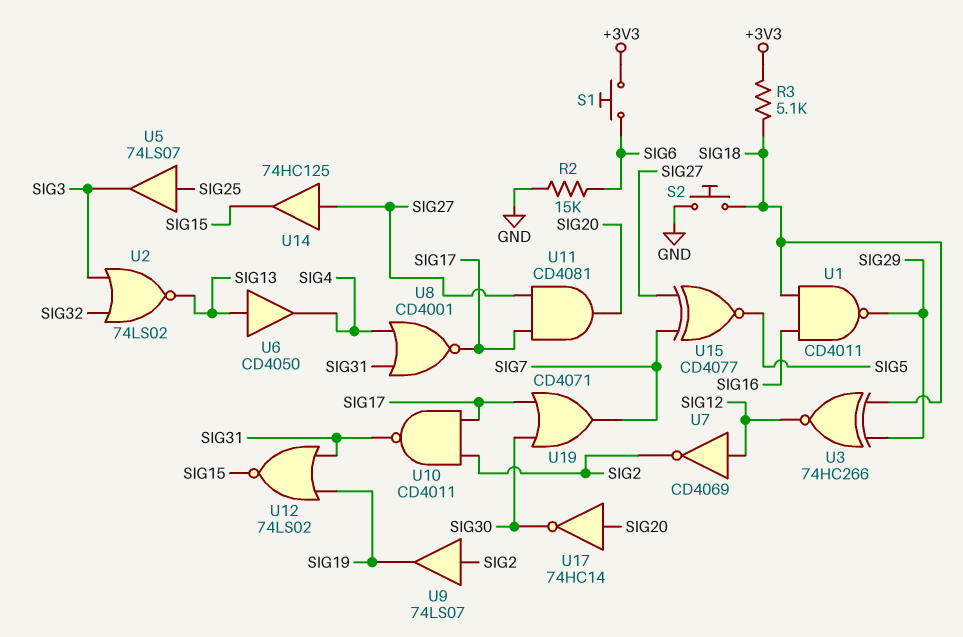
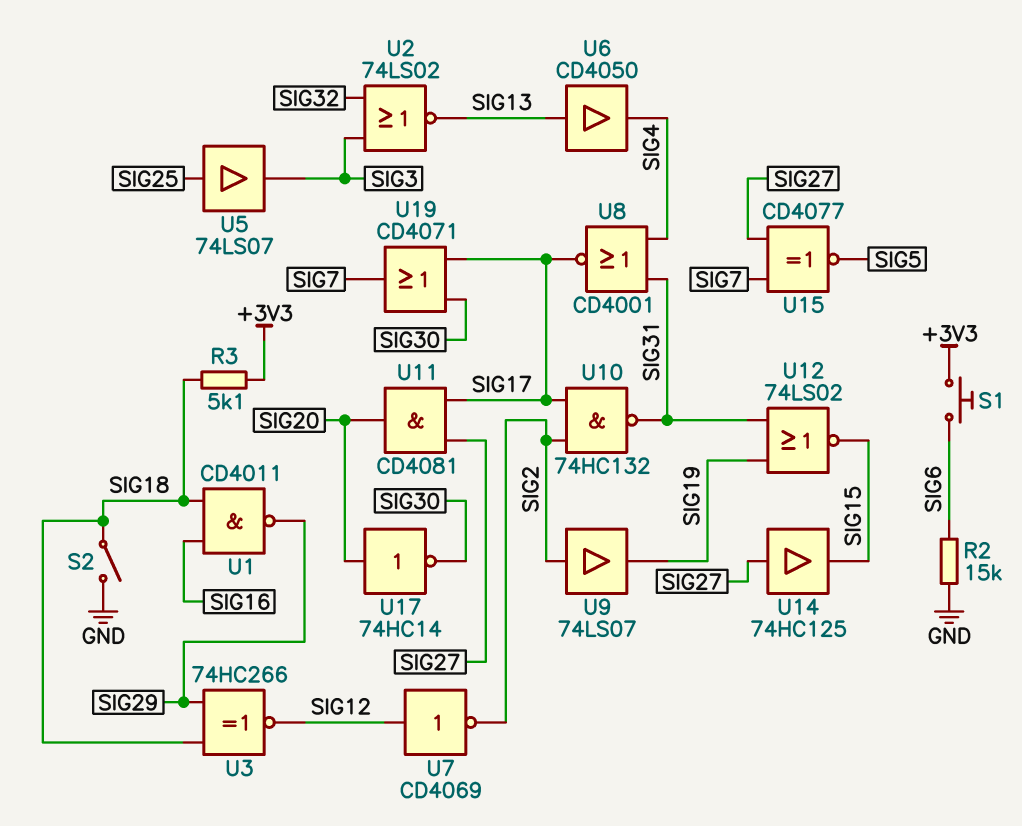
S2: button (GND, SIG18) -> switch (GND, SIG18)
U10: NAND CD4011 (in SIG2, in SIG17, out SIG31) -> NAND 74HC132 (in SIG2, in SIG17, out SIG31)

